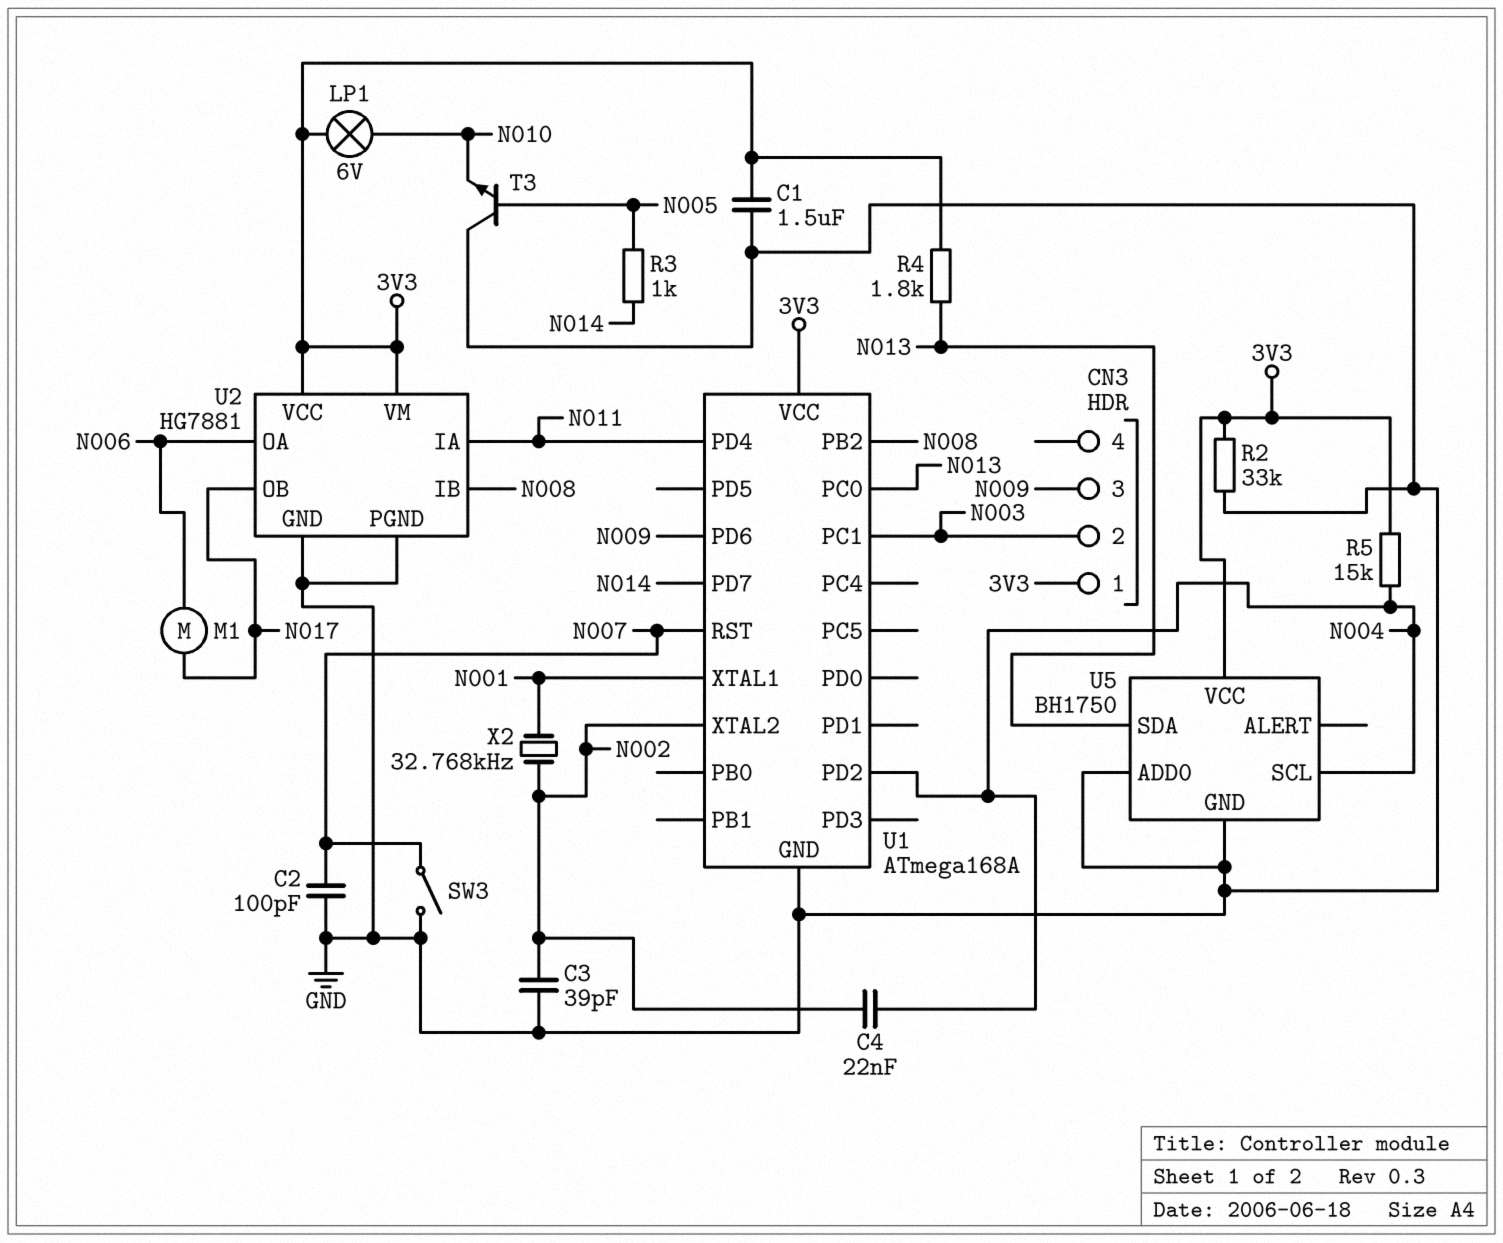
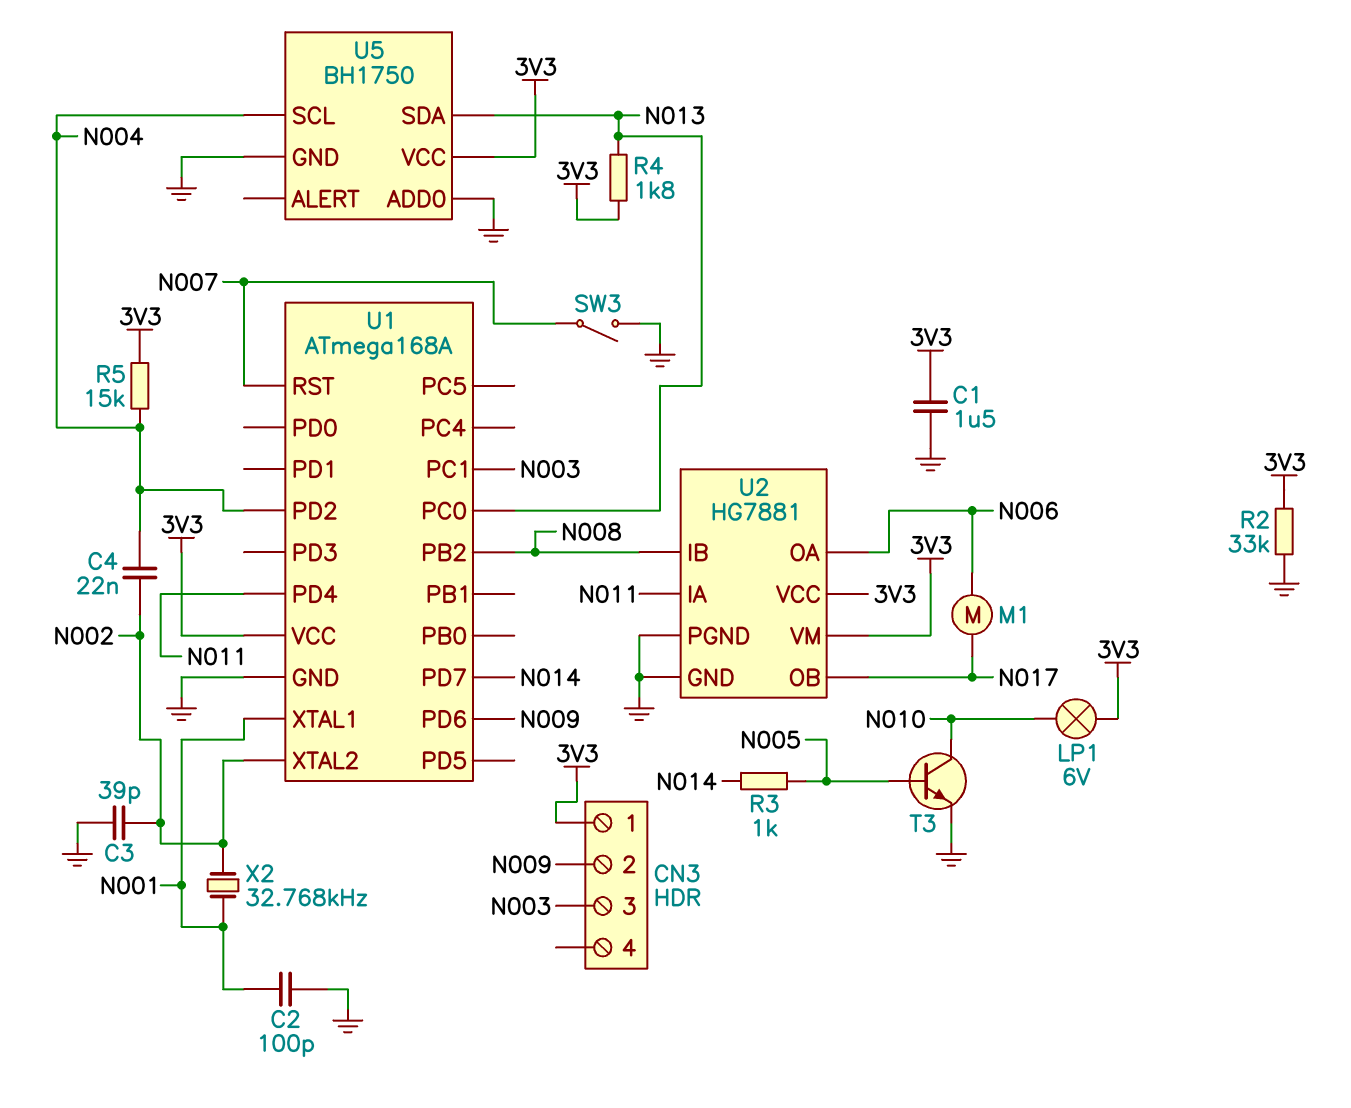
C2: 100pF (GND, N007) -> 100pF (GND, N001)
CN3 pin 2: N003 -> N009
CN3 pin 3: N009 -> N003
T3: NPN (B N005, C GND, E N010) -> NPN (B N005, C N010, E GND)

